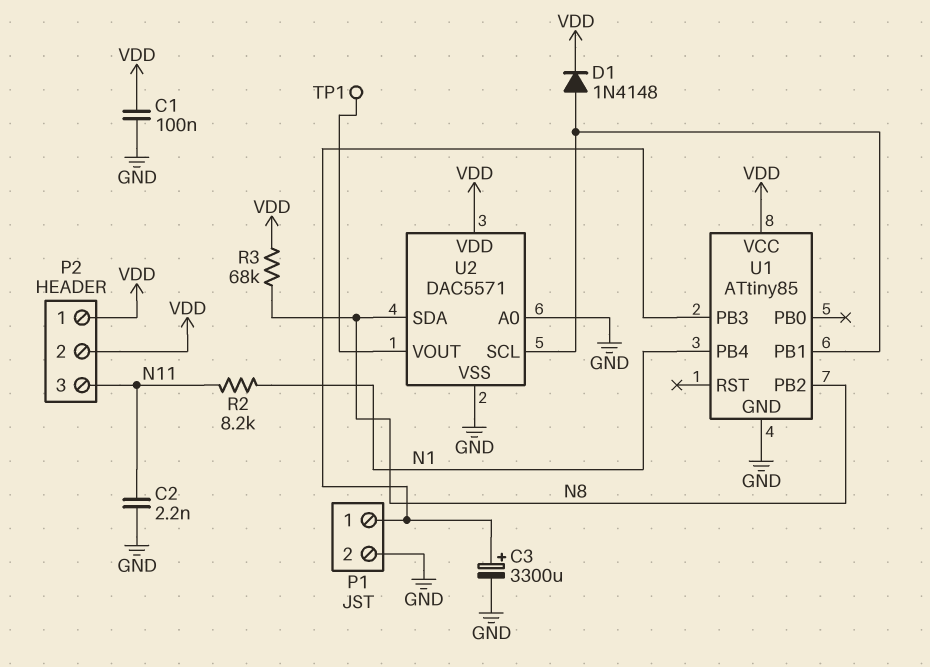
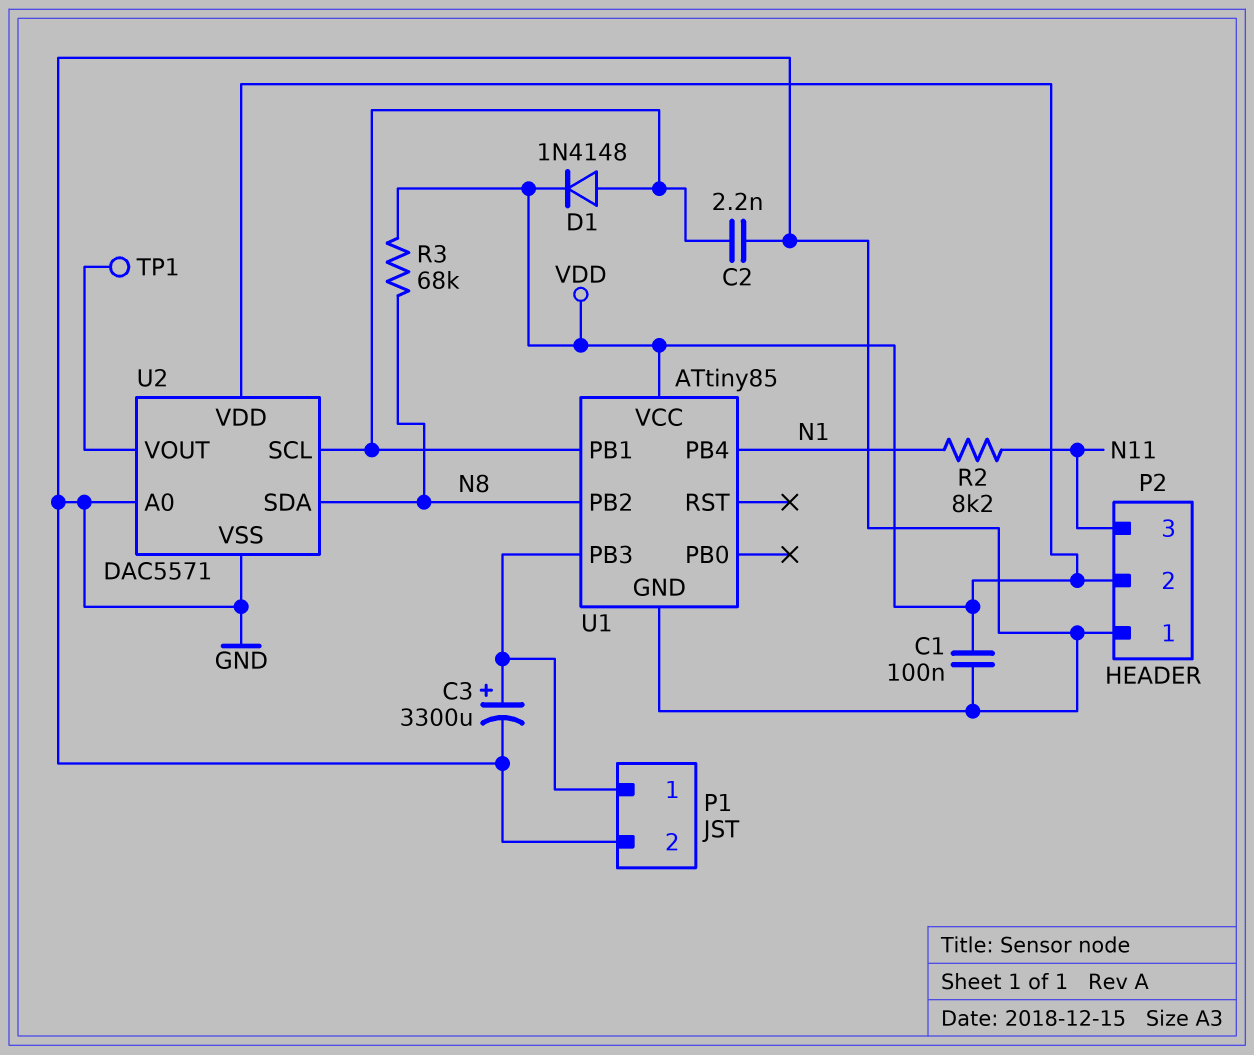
C2: 2.2nF (GND, N11) -> 2.2nF (GND, U1/PB1)
P2 pin 1: VDD -> GND

